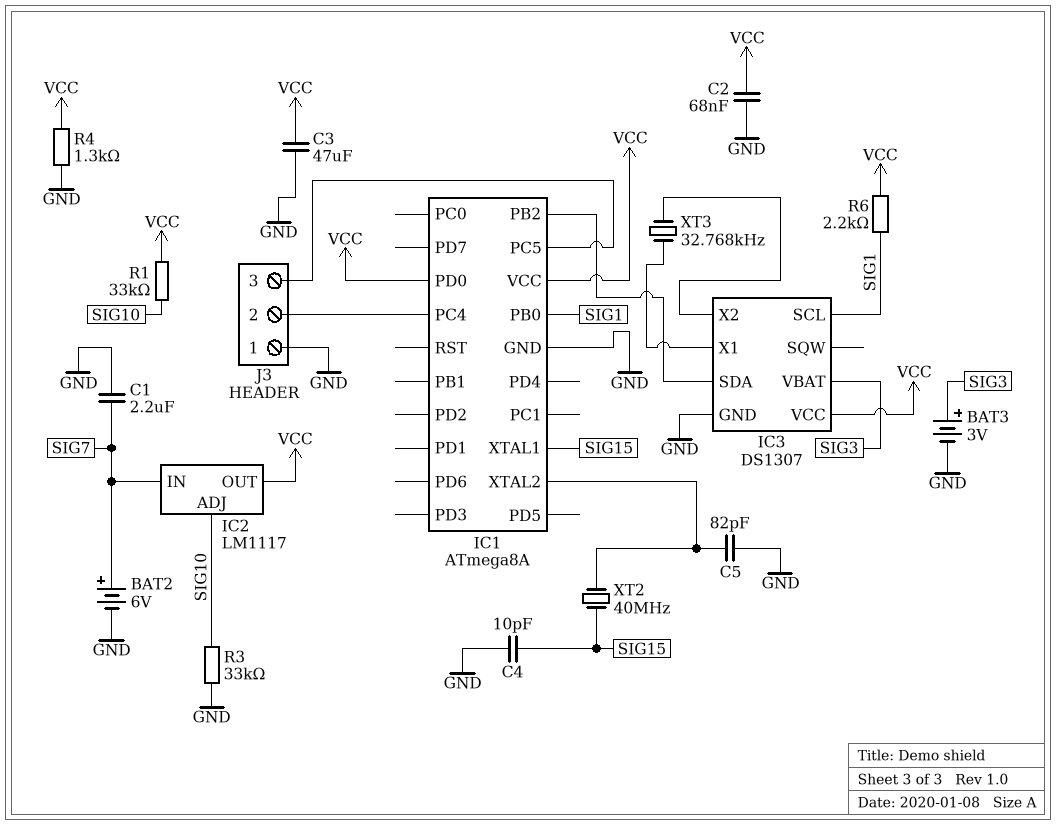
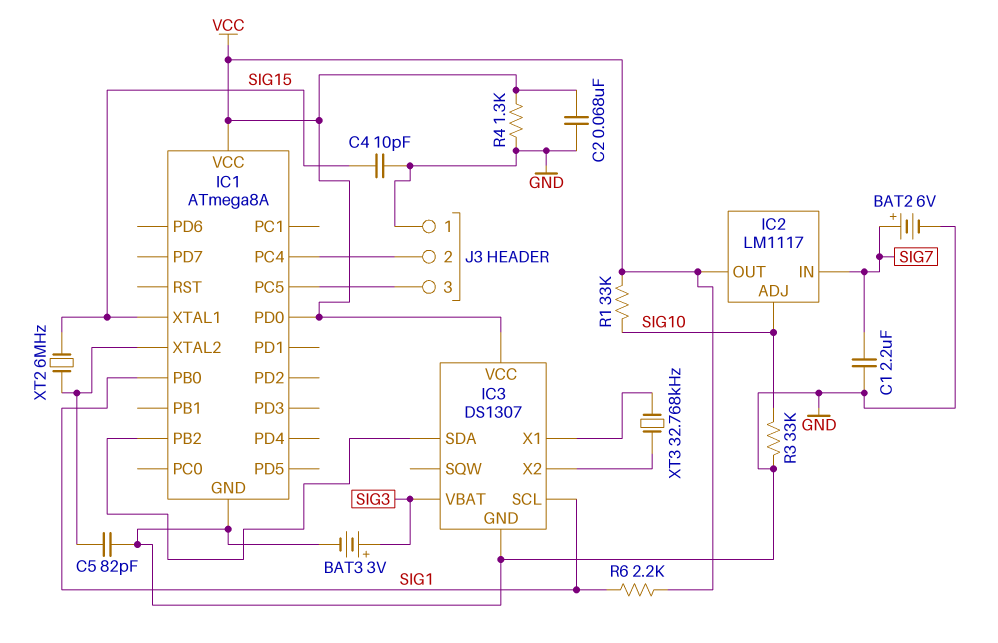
C3: 47uF (GND, VCC) -> none
XT2: 40MHz (IC1/XTAL2, SIG15) -> 6MHz (IC1/XTAL2, SIG15)

